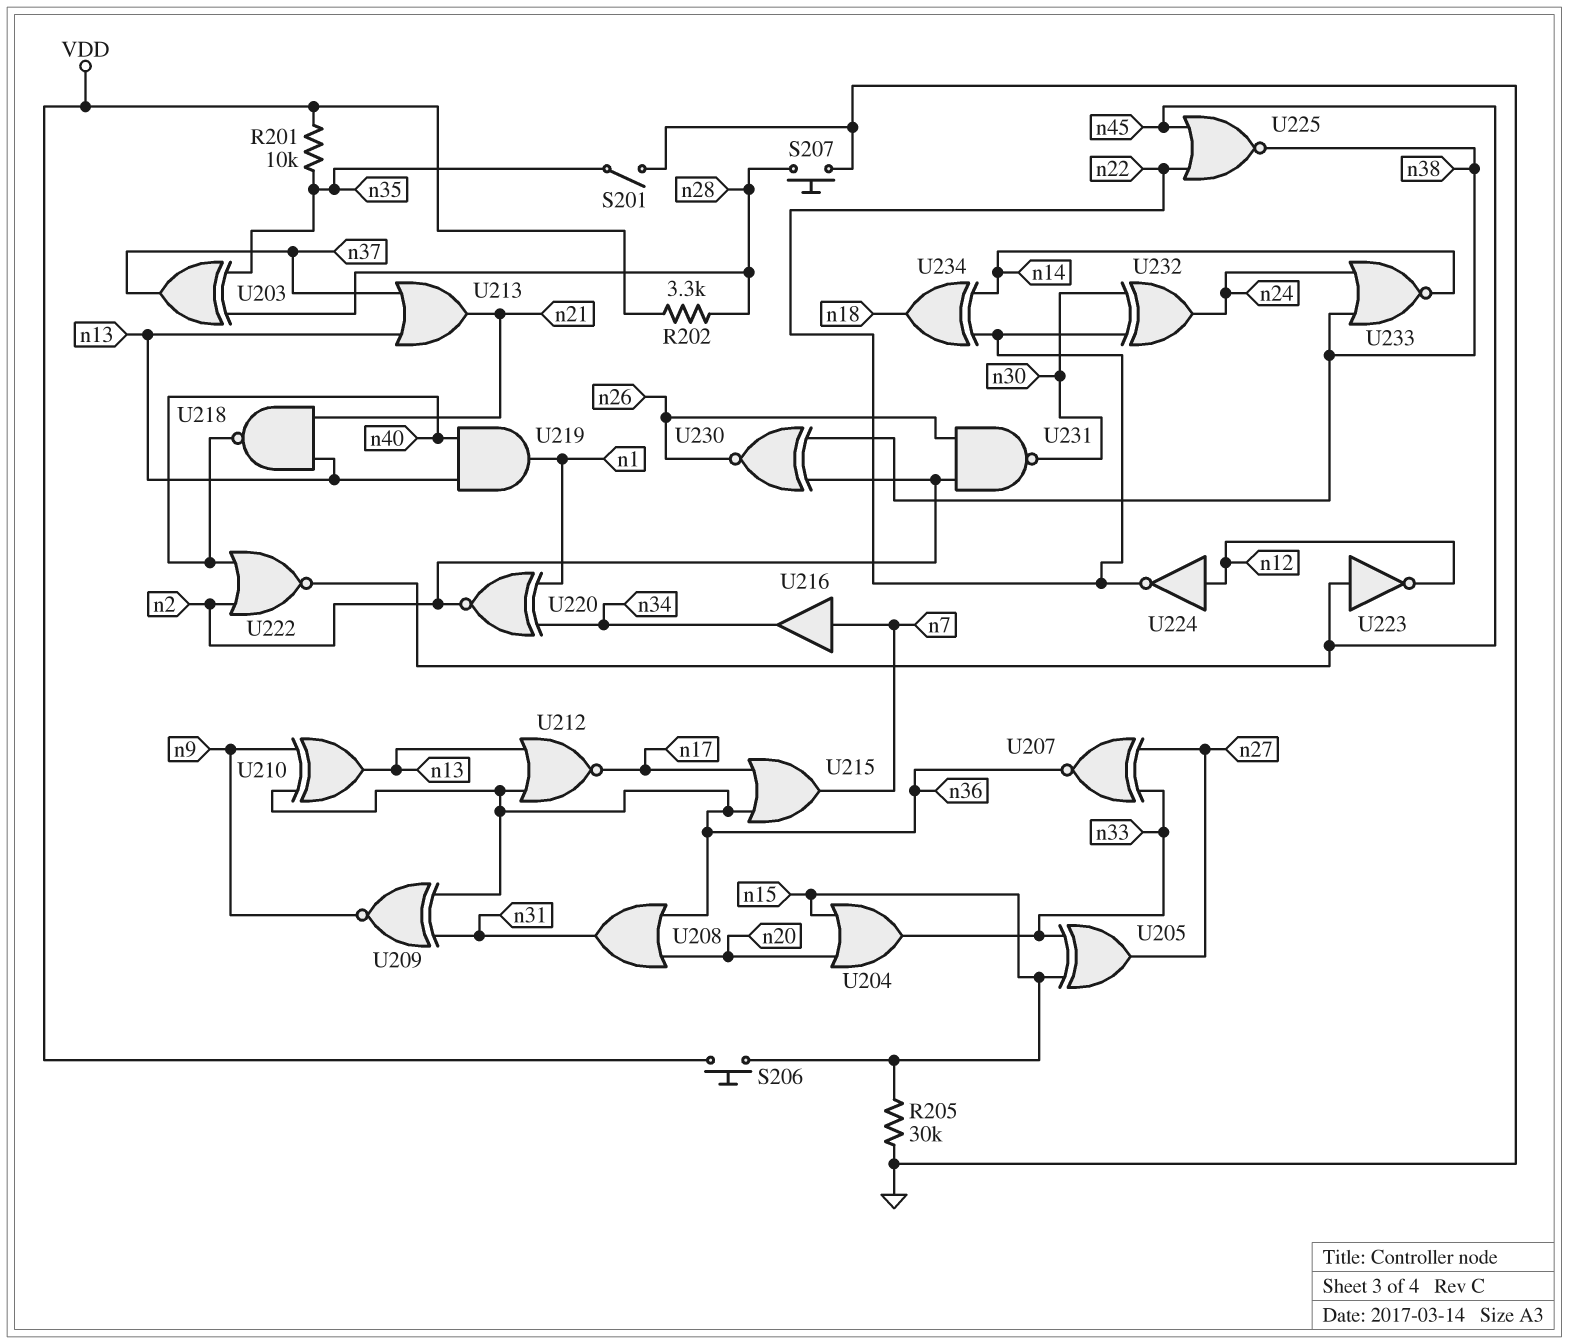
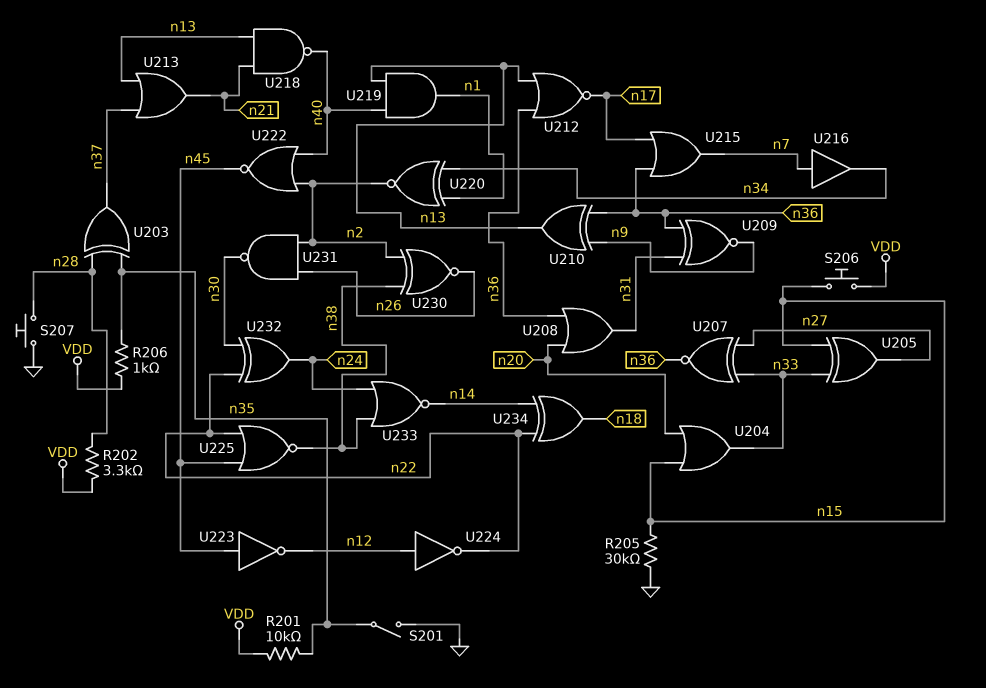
R206: none -> 1k (VDD, n35)

